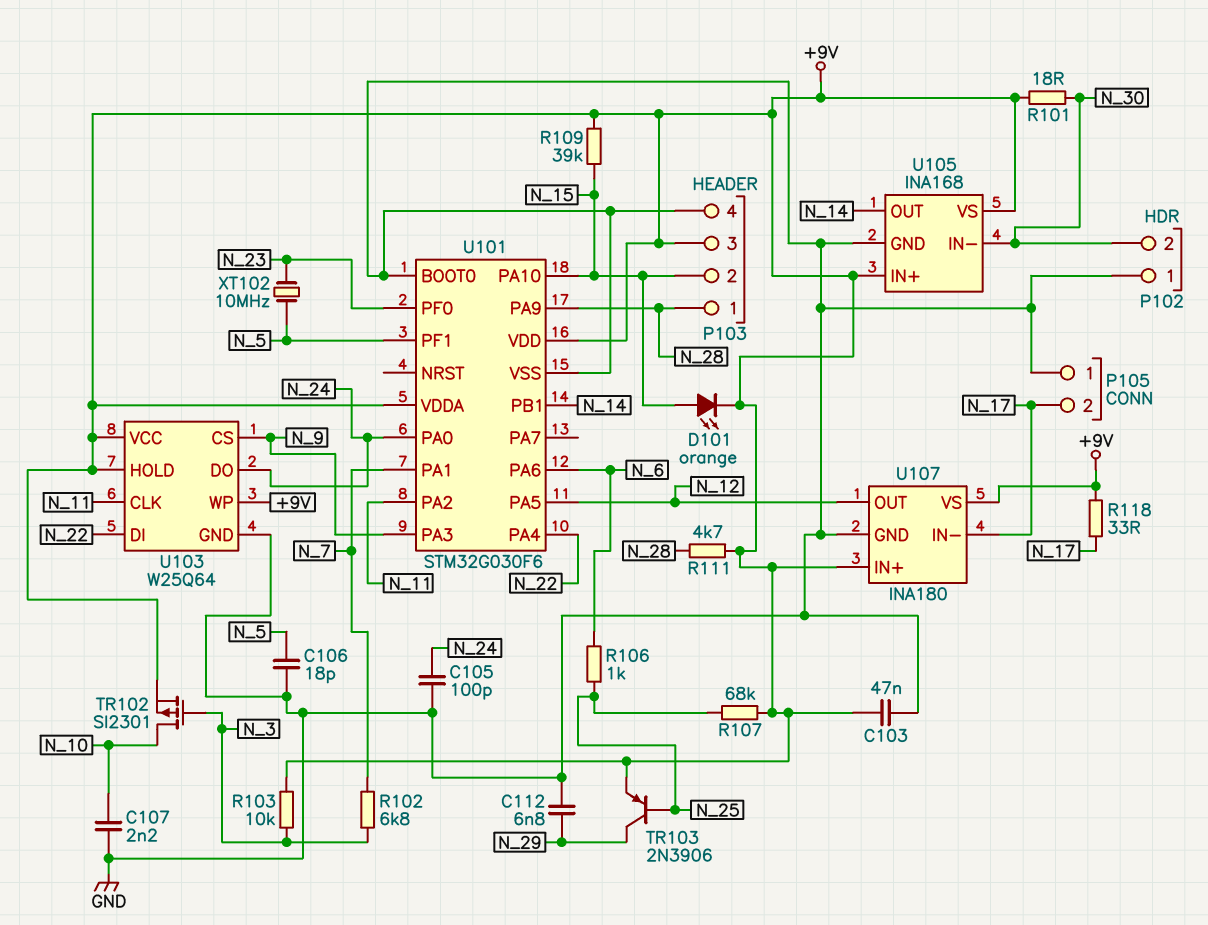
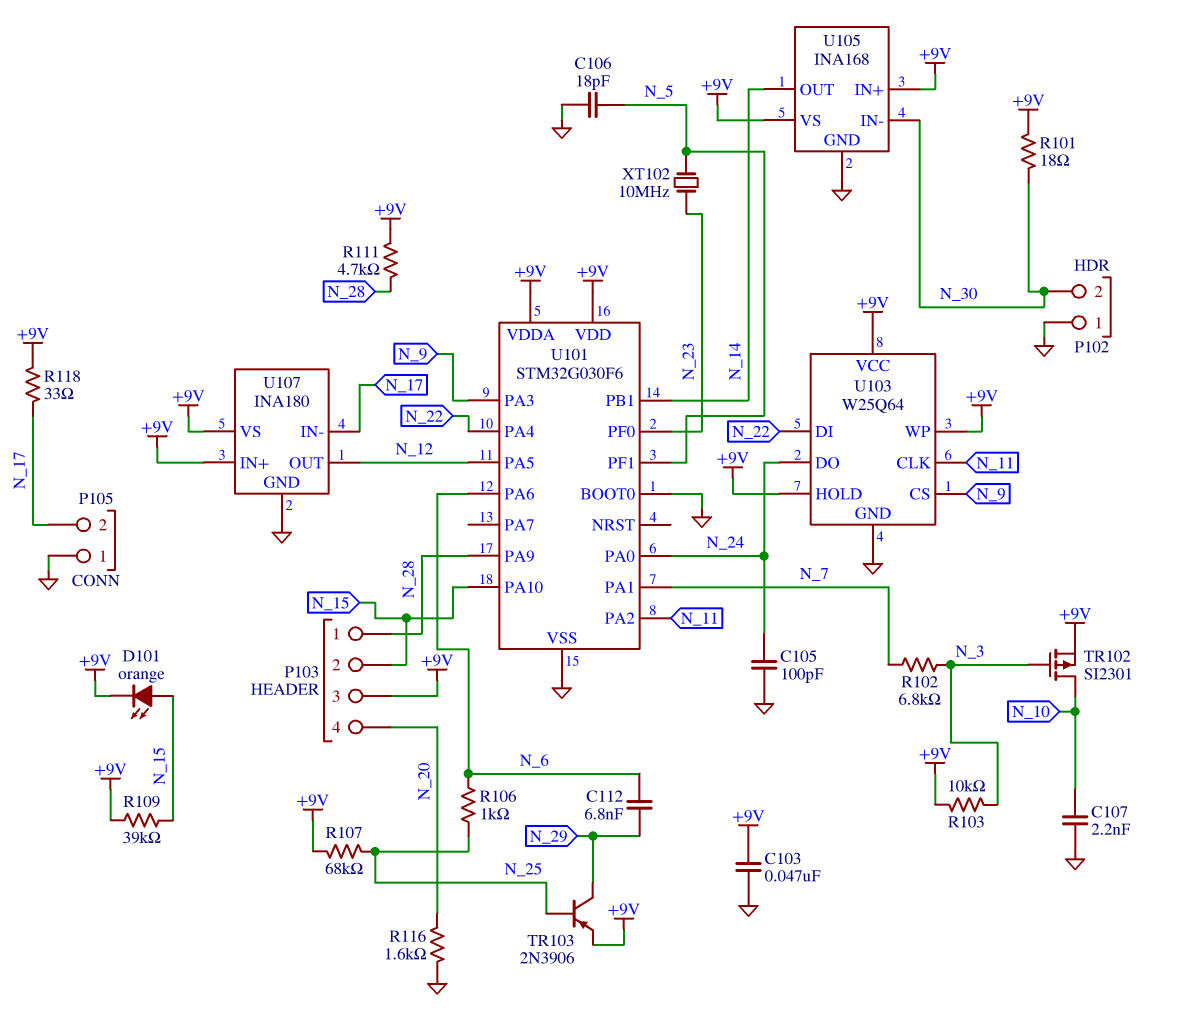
C112: 6.8nF (GND, N_29) -> 6.8nF (N_6, N_29)
P103 pin 4: GND -> N_20
R116: none -> 1.6k (GND, N_20)

